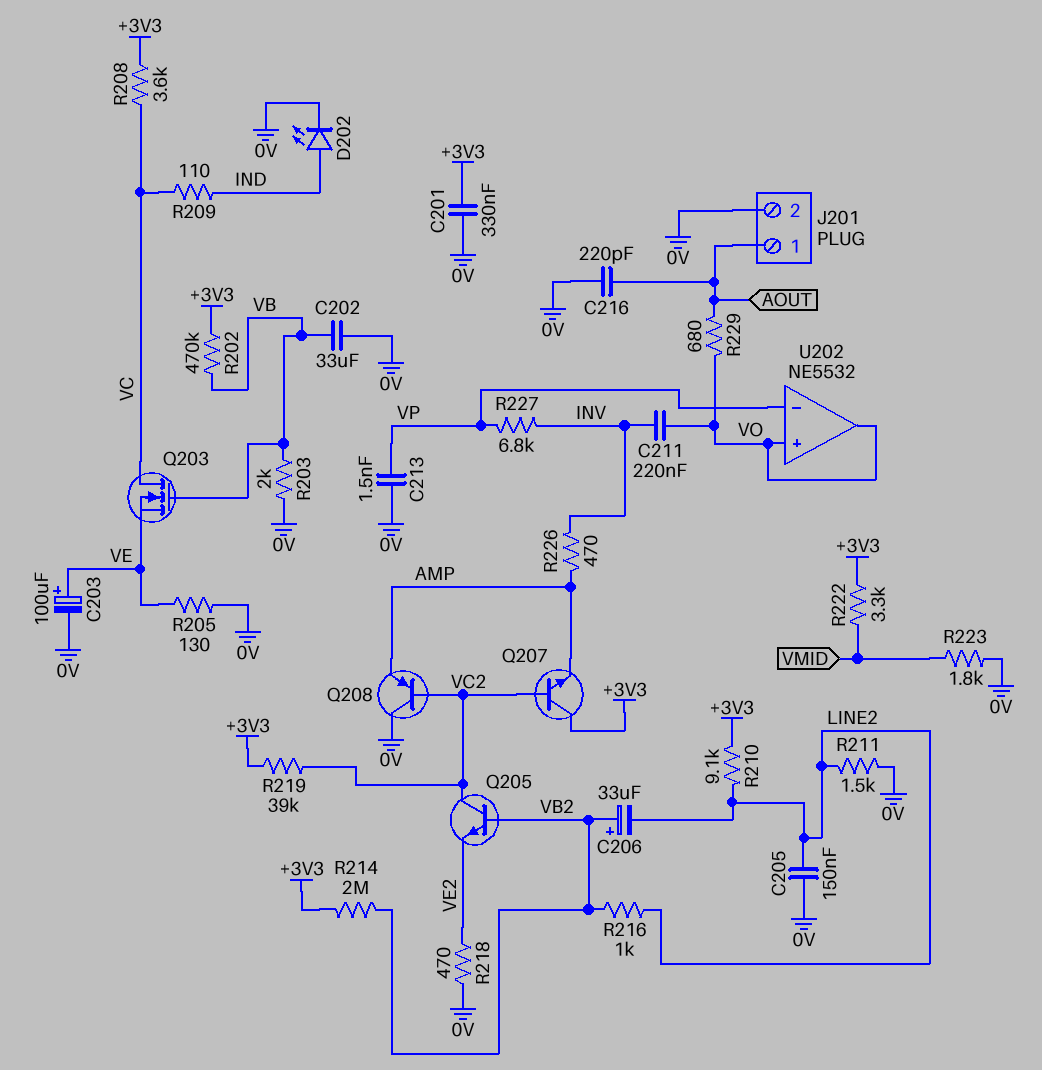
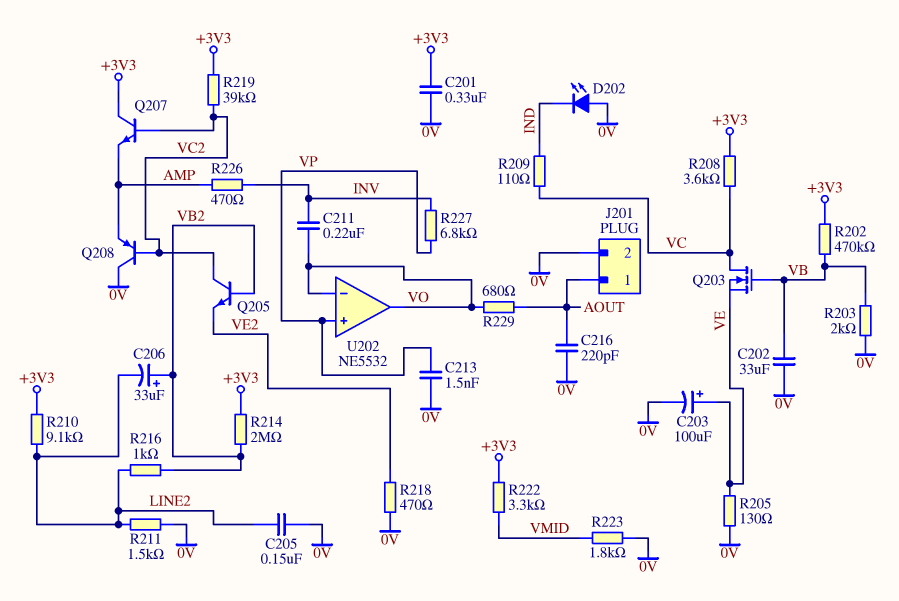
D202: LED (A IND, K 0V) -> LED (A 0V, K IND)
U202 pin in+: VO -> VP
U202 pin in-: VP -> VO

